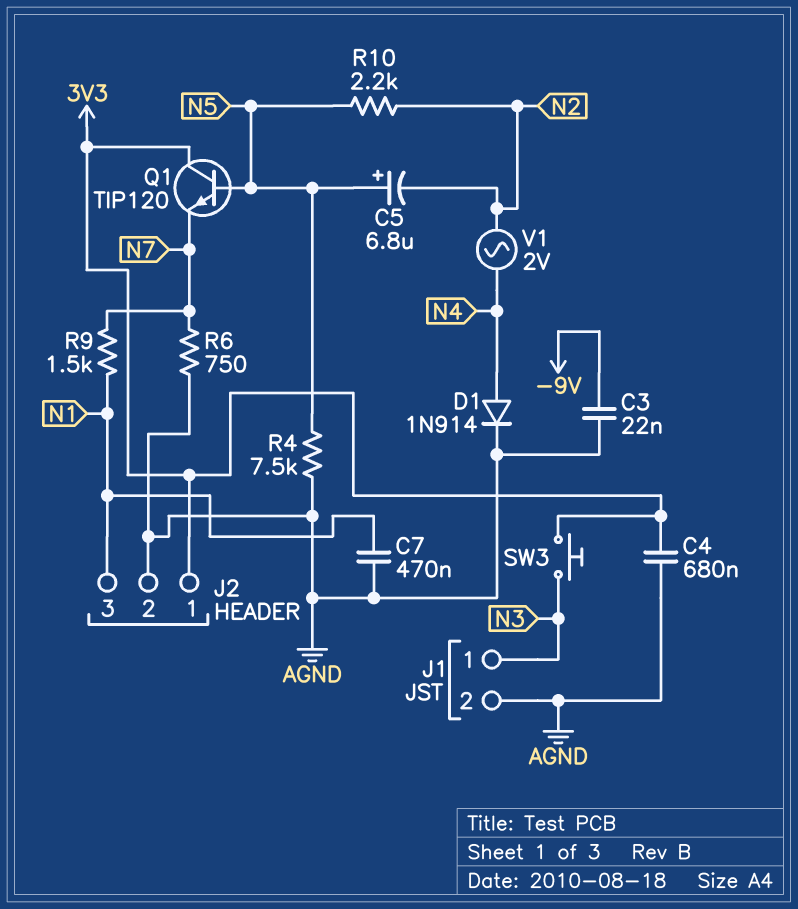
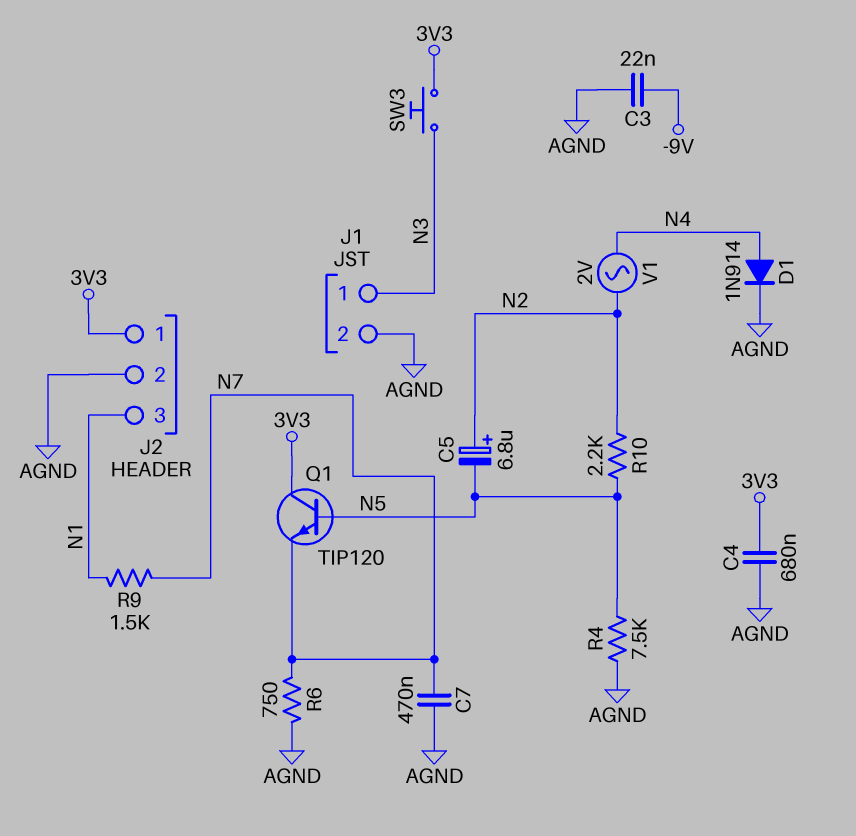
C5: 6.8uF (plus N5, minus N2) -> 6.8uF (plus N2, minus N5)
C7: 470nF (AGND, N1) -> 470nF (AGND, N7)

